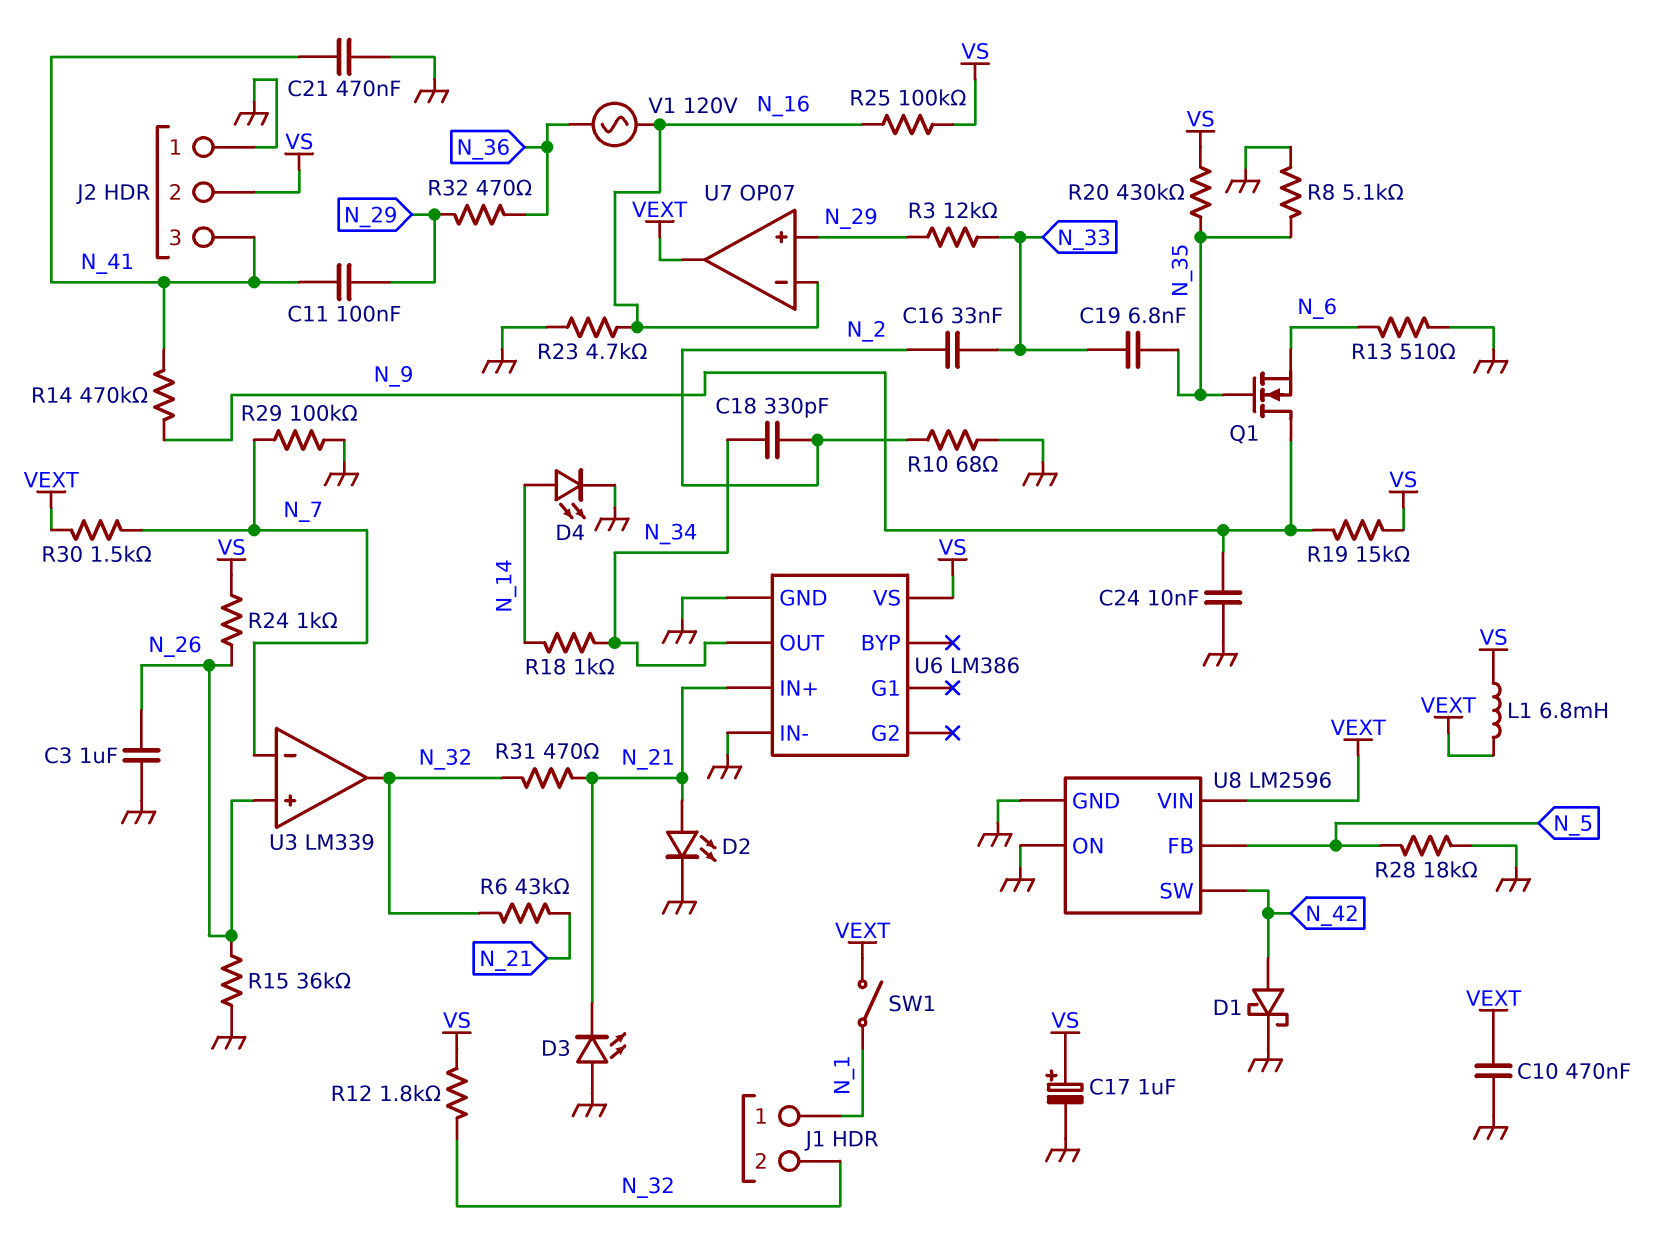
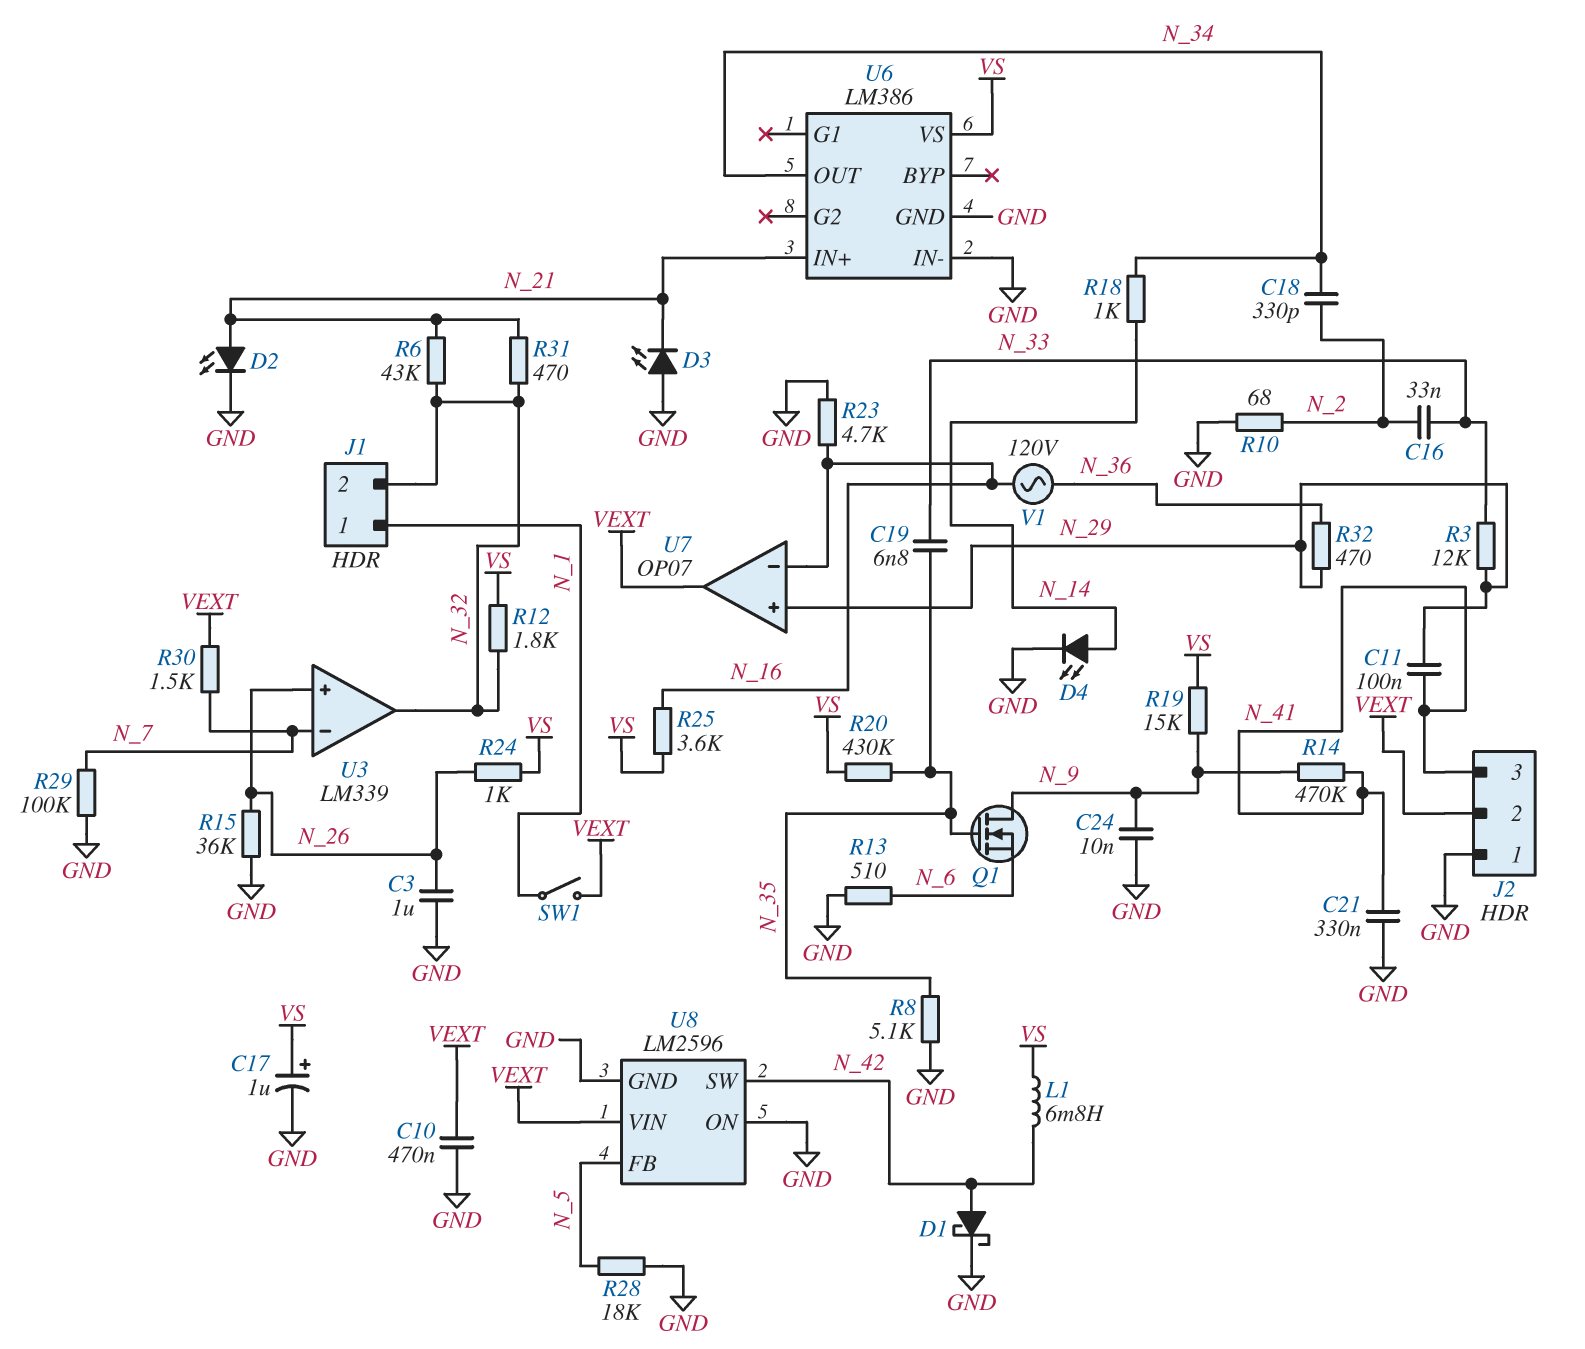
C21: 470nF (GND, N_41) -> 330nF (GND, N_41)
J2 pin 2: VS -> VEXT
L1: 6.8mH (VEXT, VS) -> 6.8mH (N_42, VS)
R25: 100k (N_16, VS) -> 3.6k (N_16, VS)

